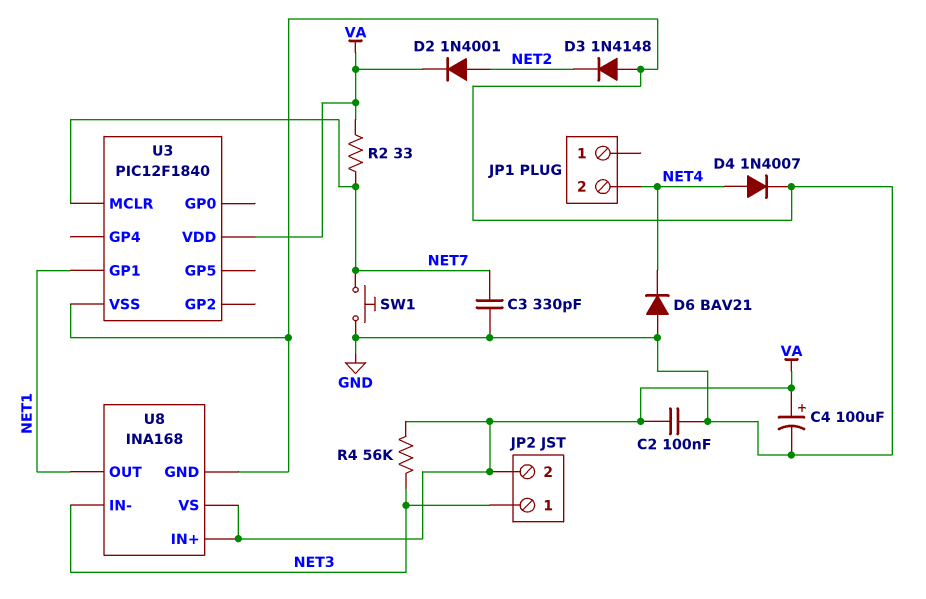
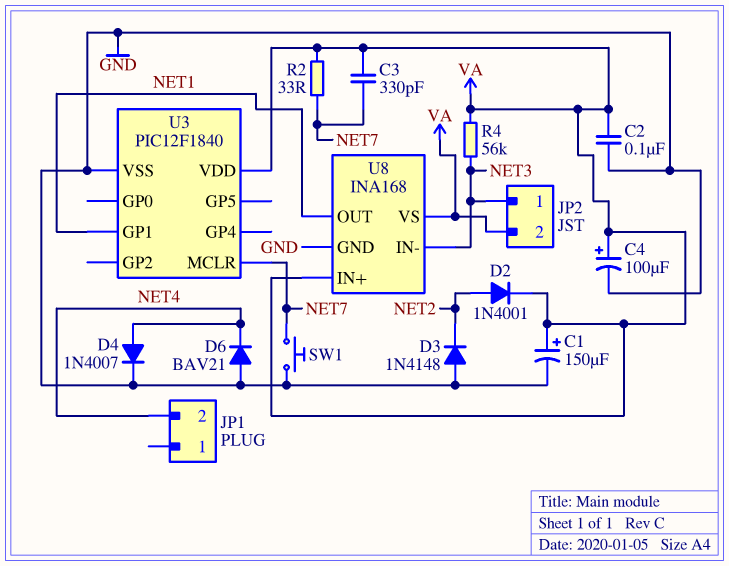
C1: none -> 150uF (plus VA, minus GND)
C3: 330pF (GND, NET7) -> 330pF (NET7, VA)

